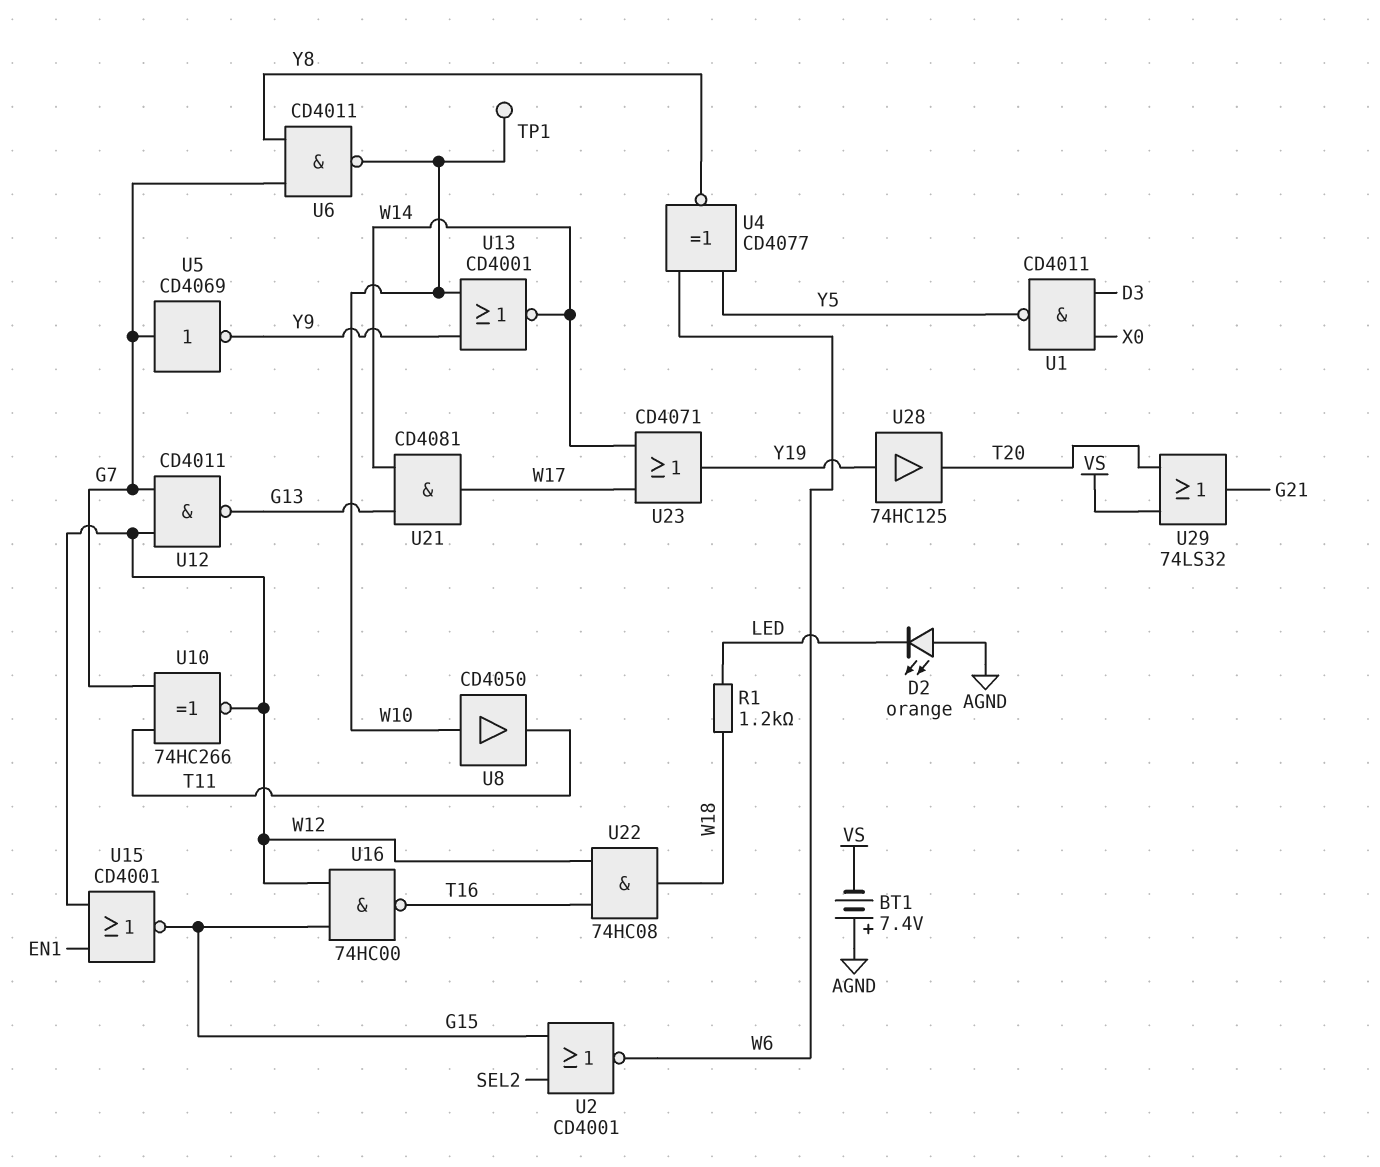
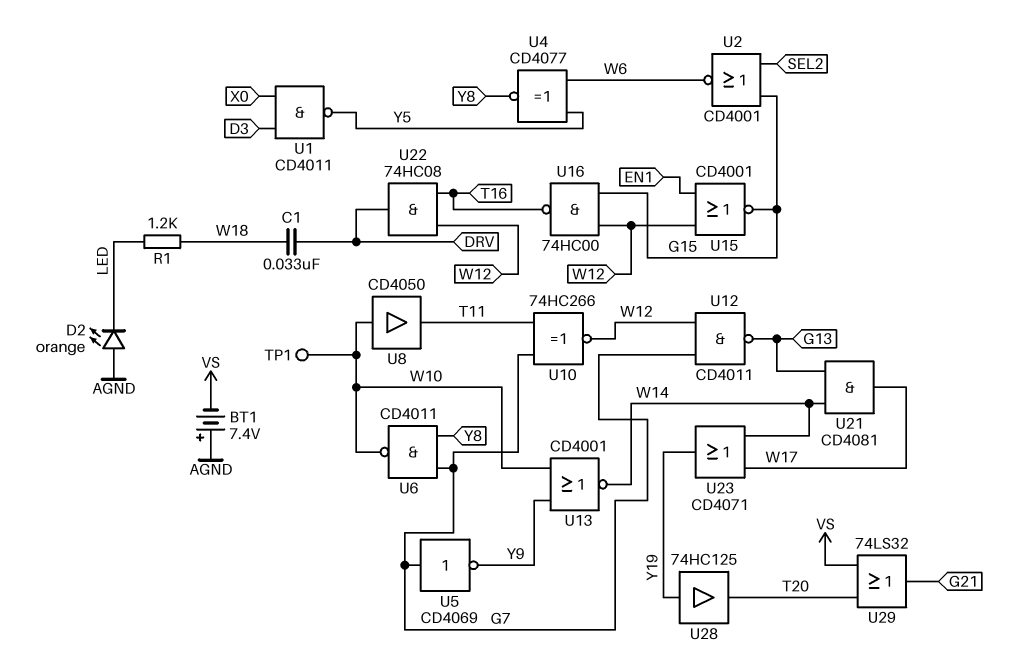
C1: none -> 33nF (DRV, W18)
U22: AND 74HC08 (in T16, in W12, out W18) -> AND 74HC08 (in T16, in W12, out DRV)

